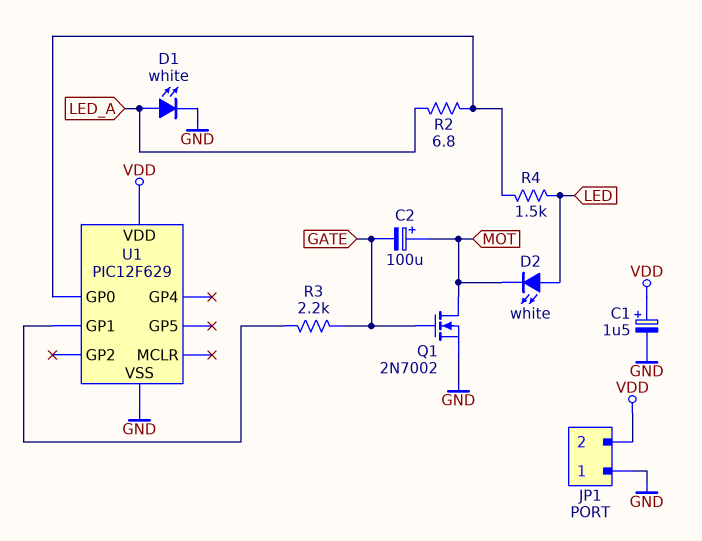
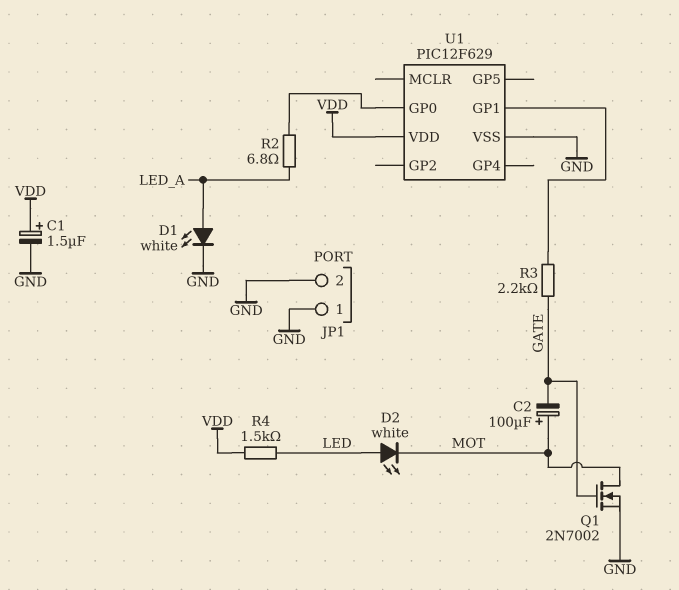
JP1 pin 2: VDD -> GND
R4: 1.5k (LED, U1/GP0) -> 1.5k (LED, VDD)

